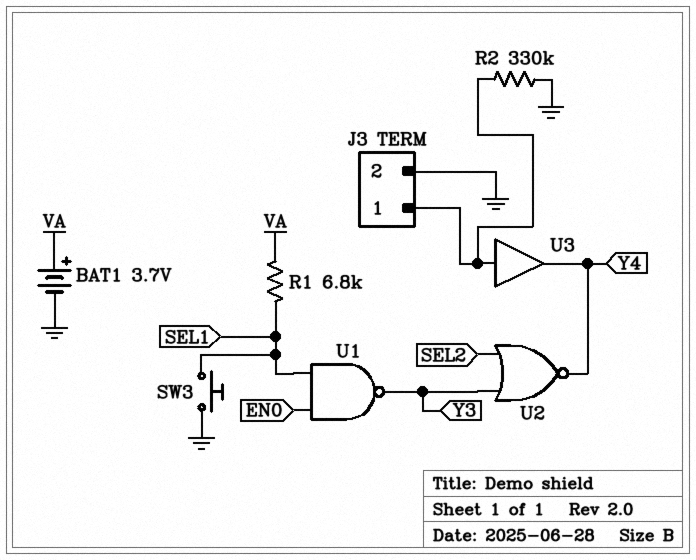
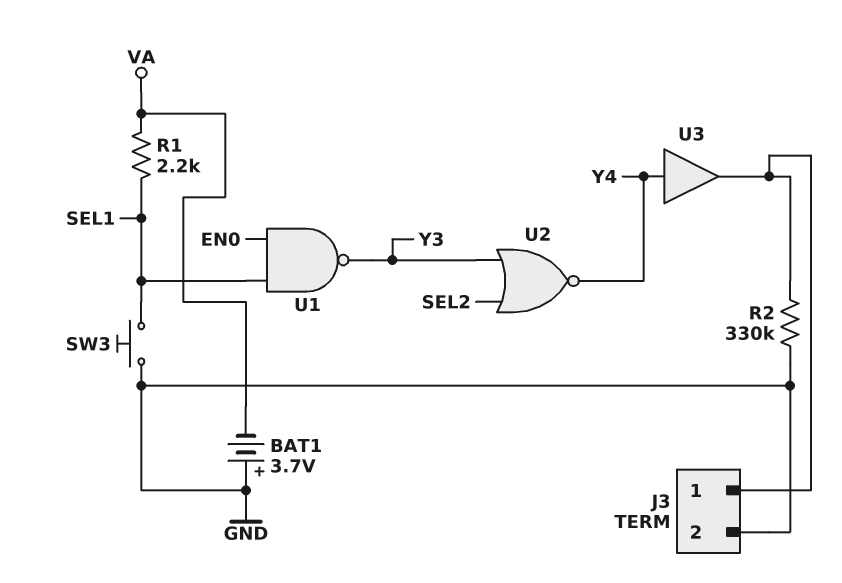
BAT1: 3.7V (plus VA, minus GND) -> 3.7V (plus GND, minus VA)
R1: 6.8k (SEL1, VA) -> 2.2k (SEL1, VA)
U3: buffer (in J3/1, out Y4) -> buffer (in Y4, out J3/1)

